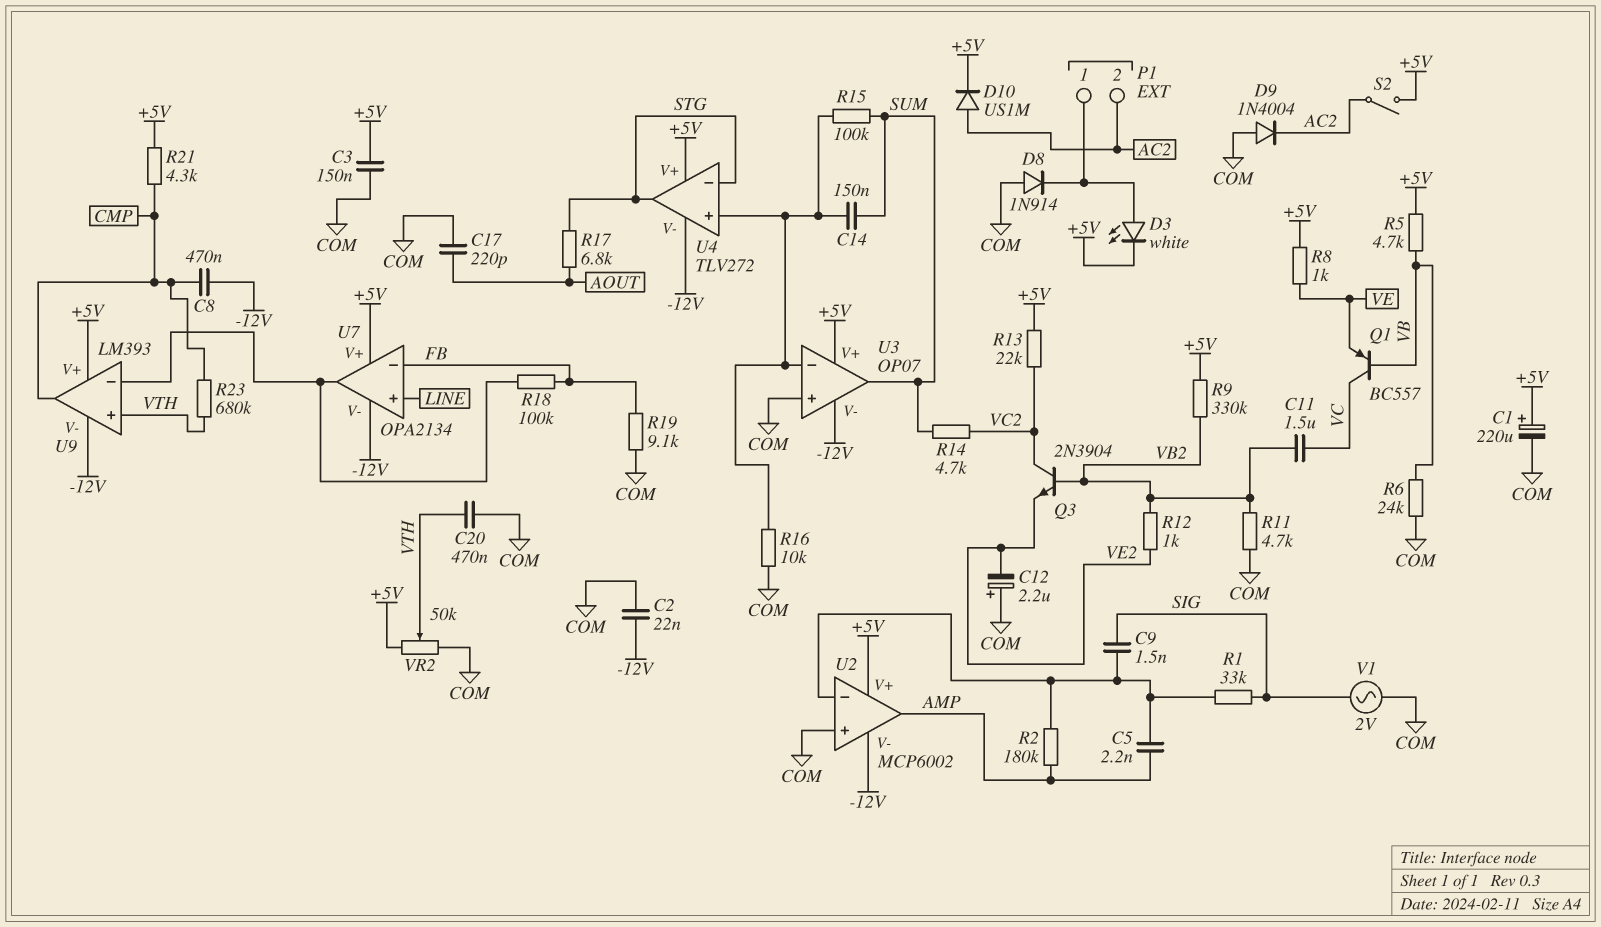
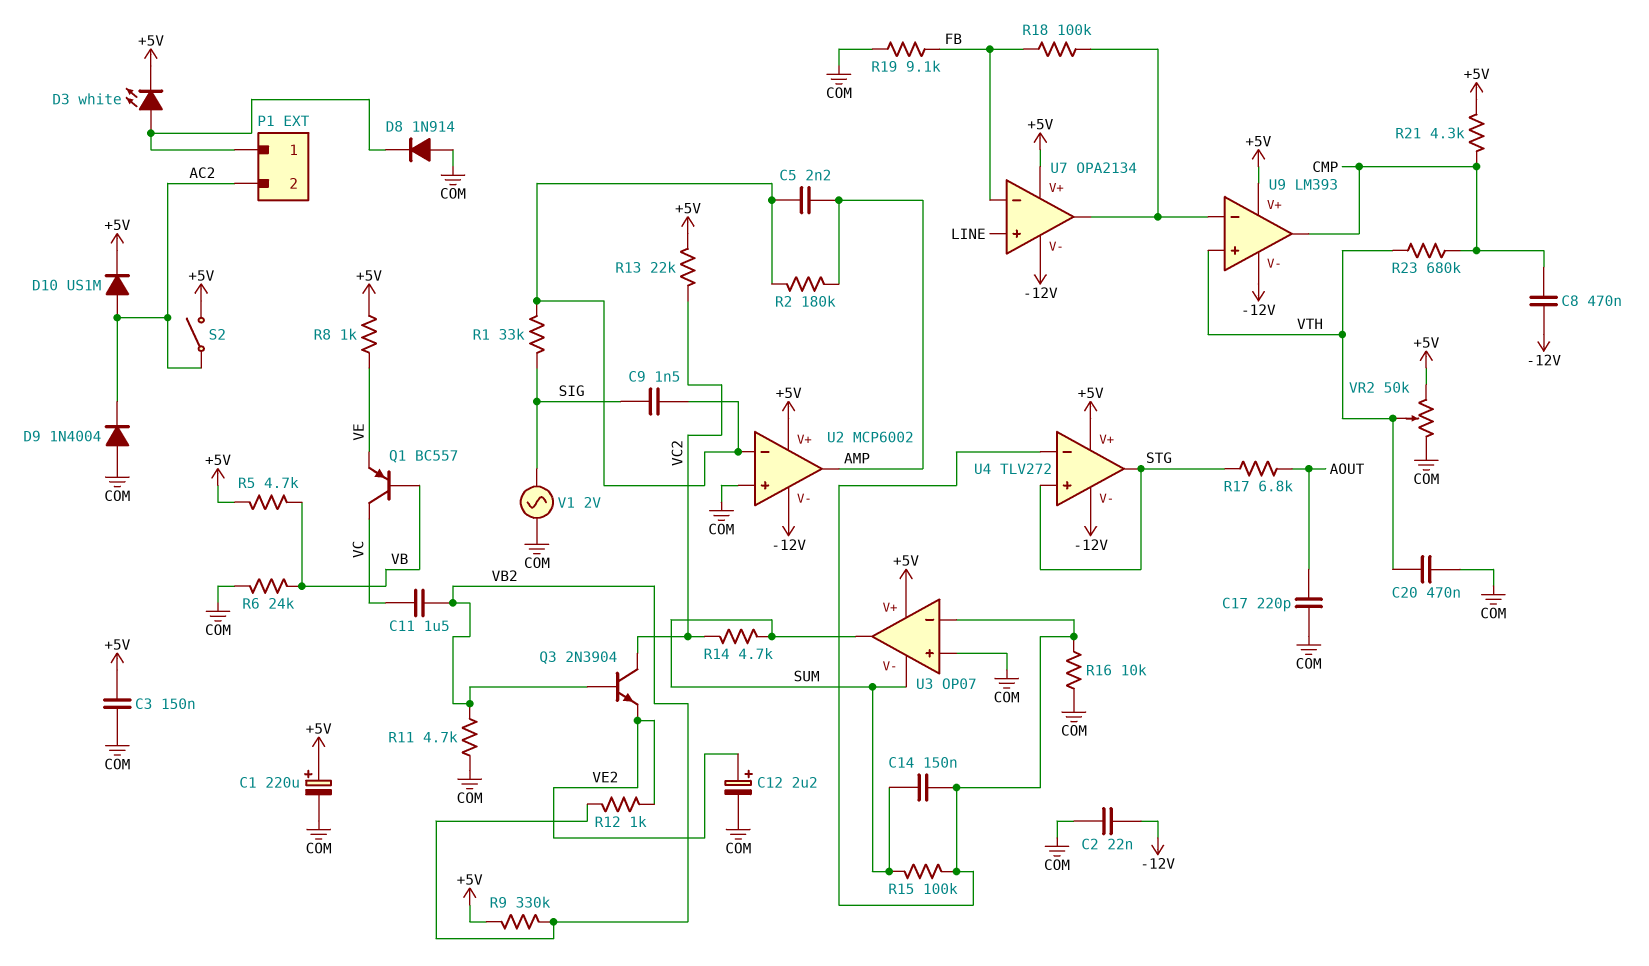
C12: 2.2uF (plus COM, minus VE2) -> 2.2uF (plus VE2, minus COM)
U3 pin V-: -12V -> SUM
U4 pin in+: U3/in- -> STG
U4 pin in-: STG -> U3/in-

